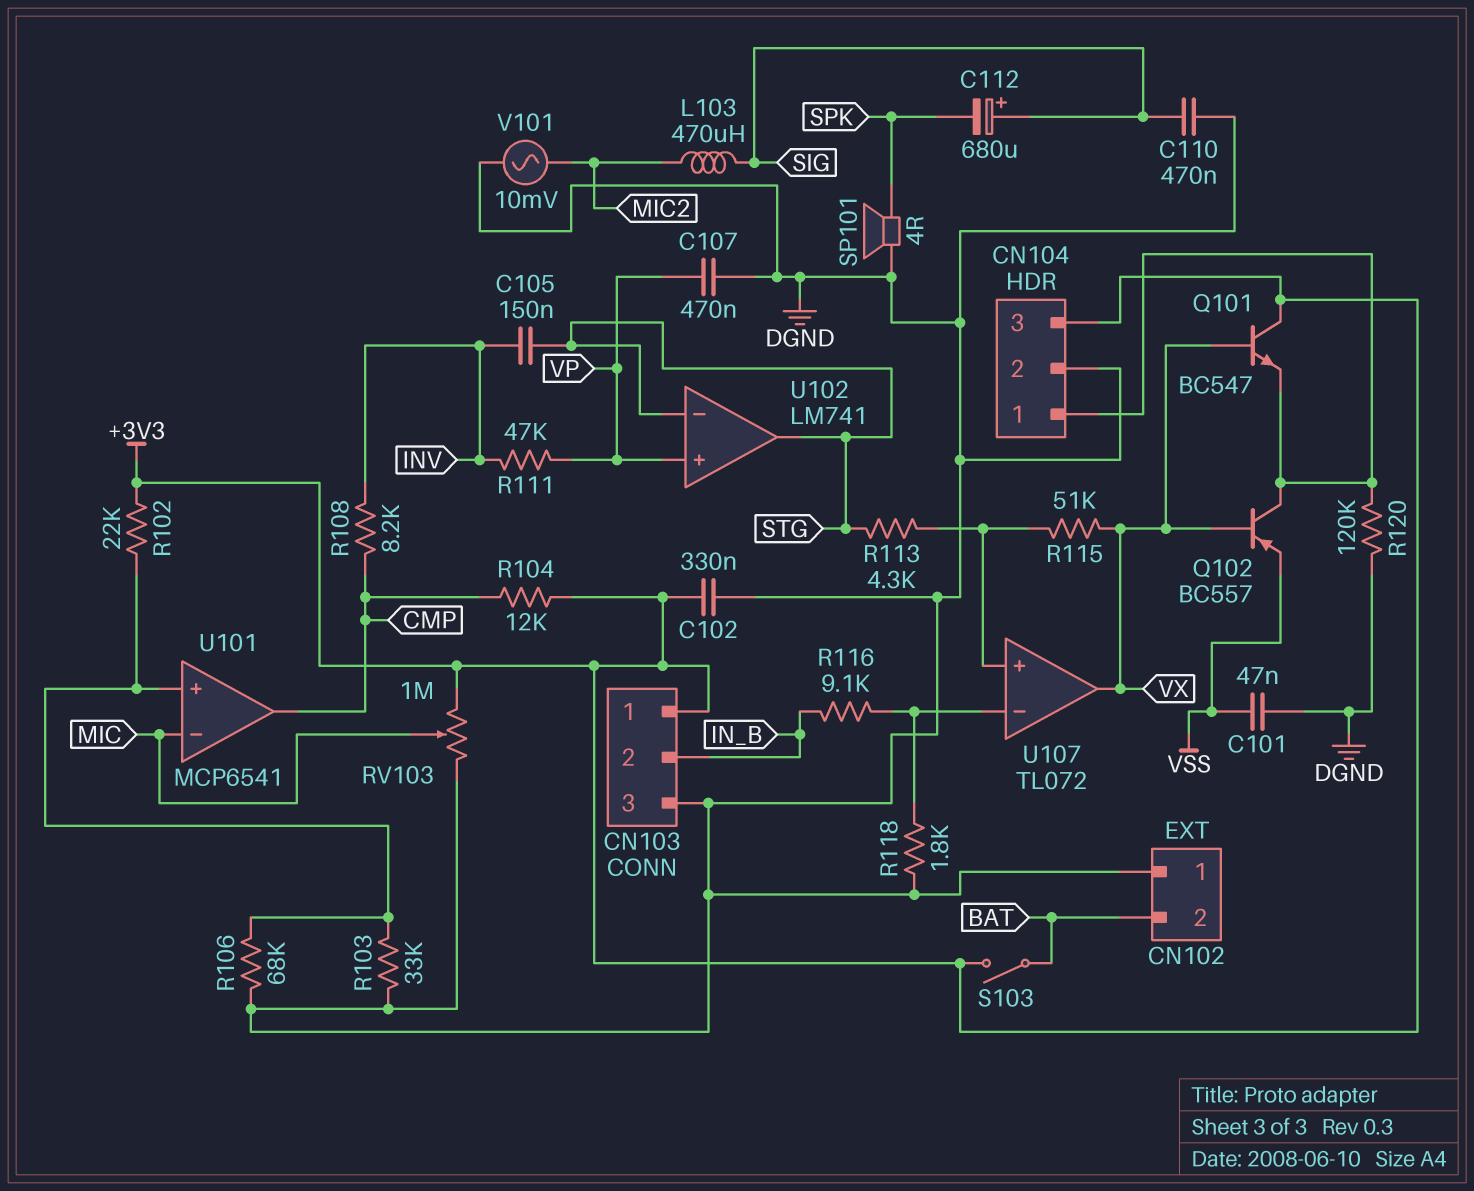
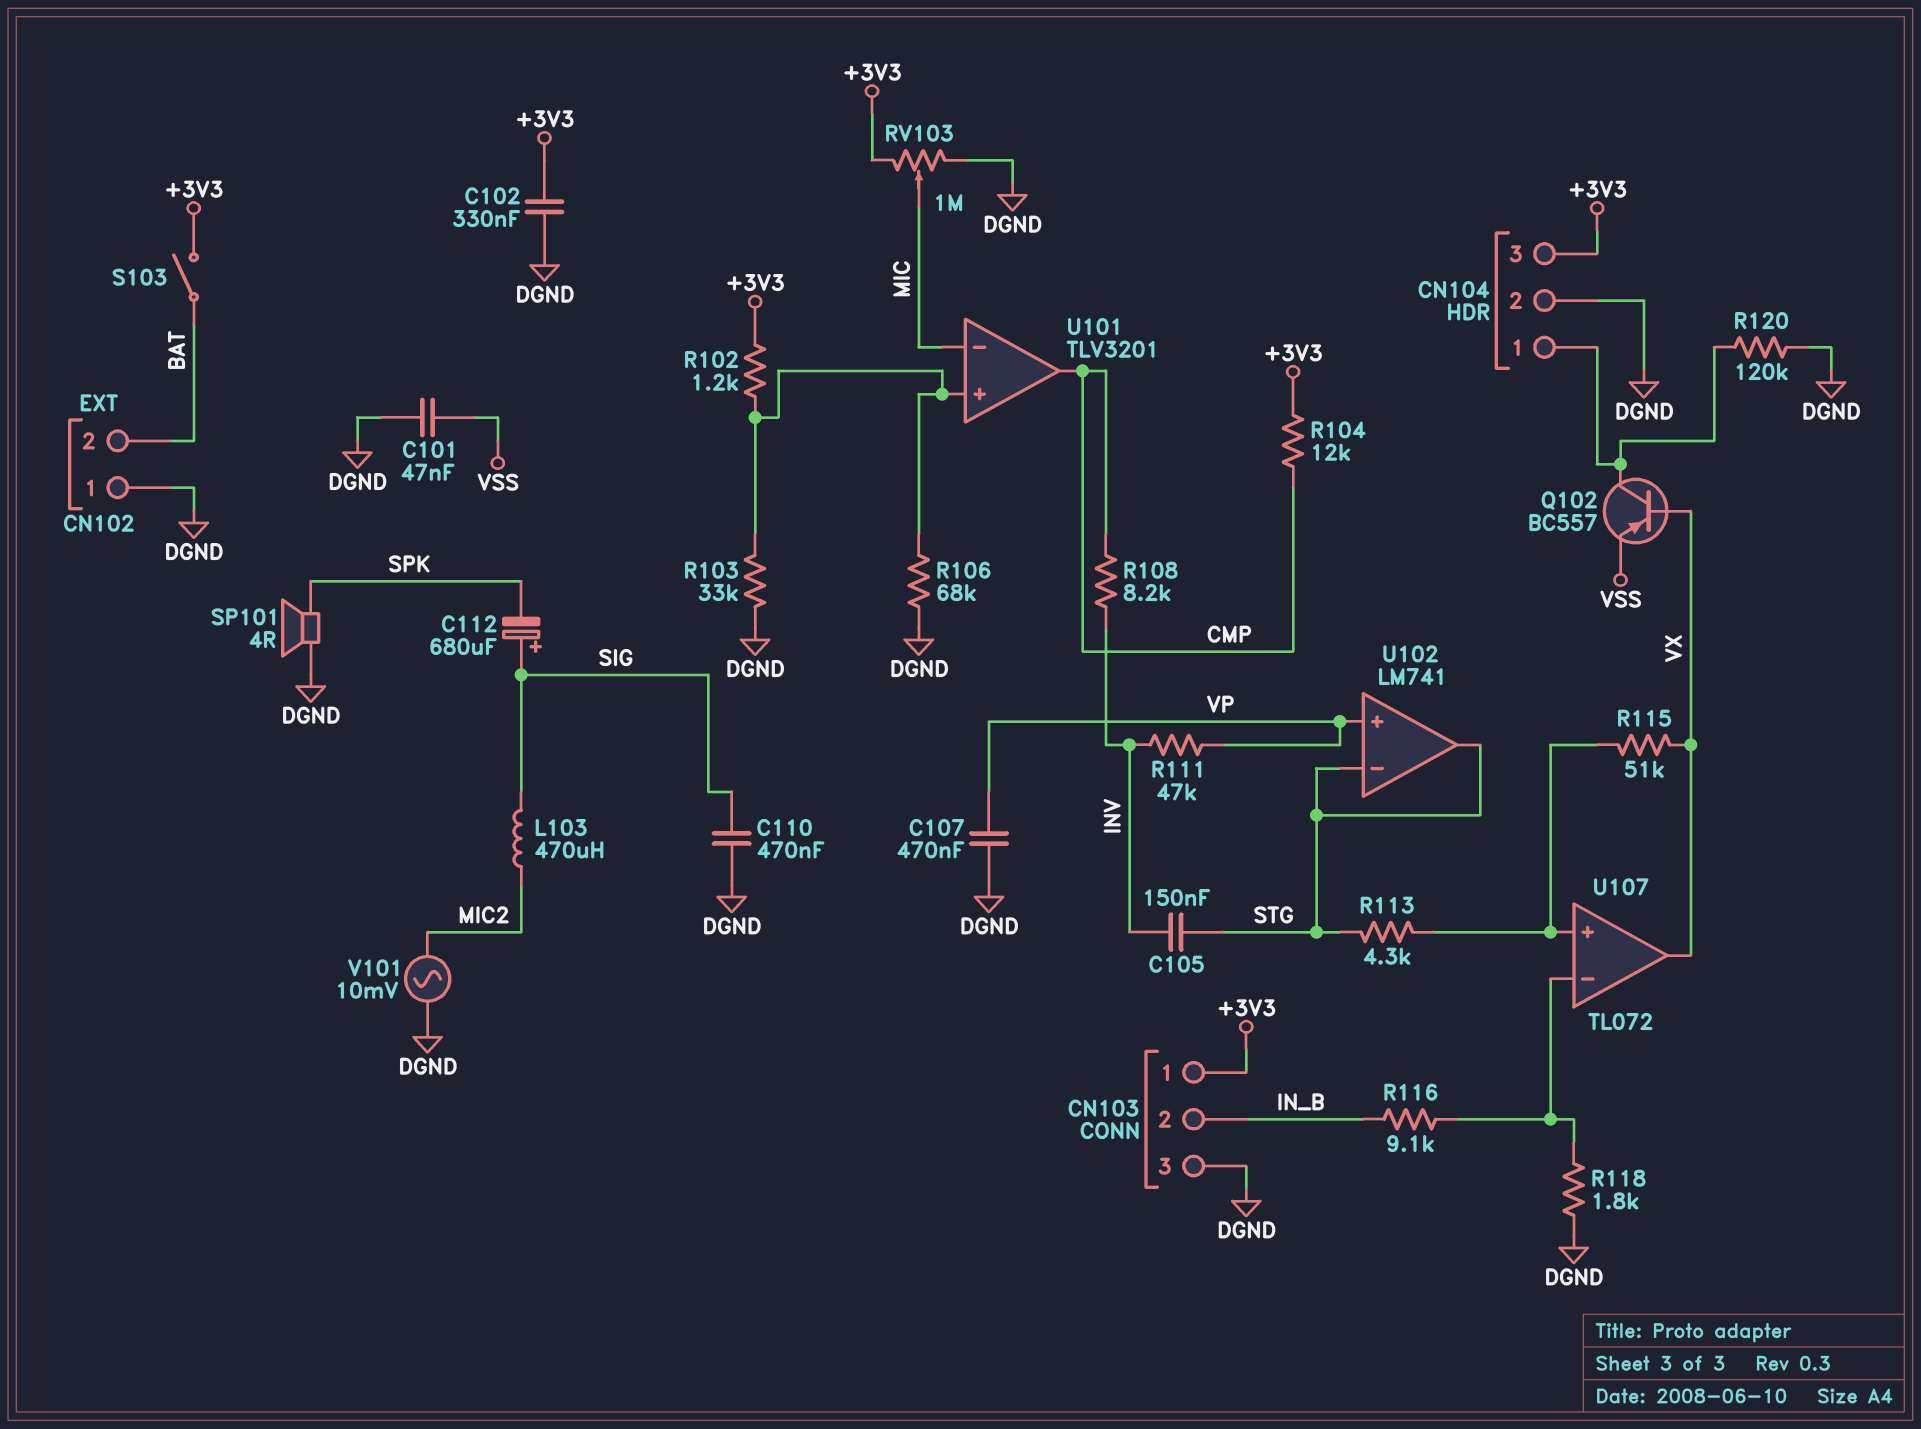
Q101: NPN BC547 (B VX, C +3V3, E CN104/1) -> none
R102: 22k (+3V3, U101/in+) -> 1.2k (+3V3, U101/in+)
U101: MCP6541 -> TLV3201

